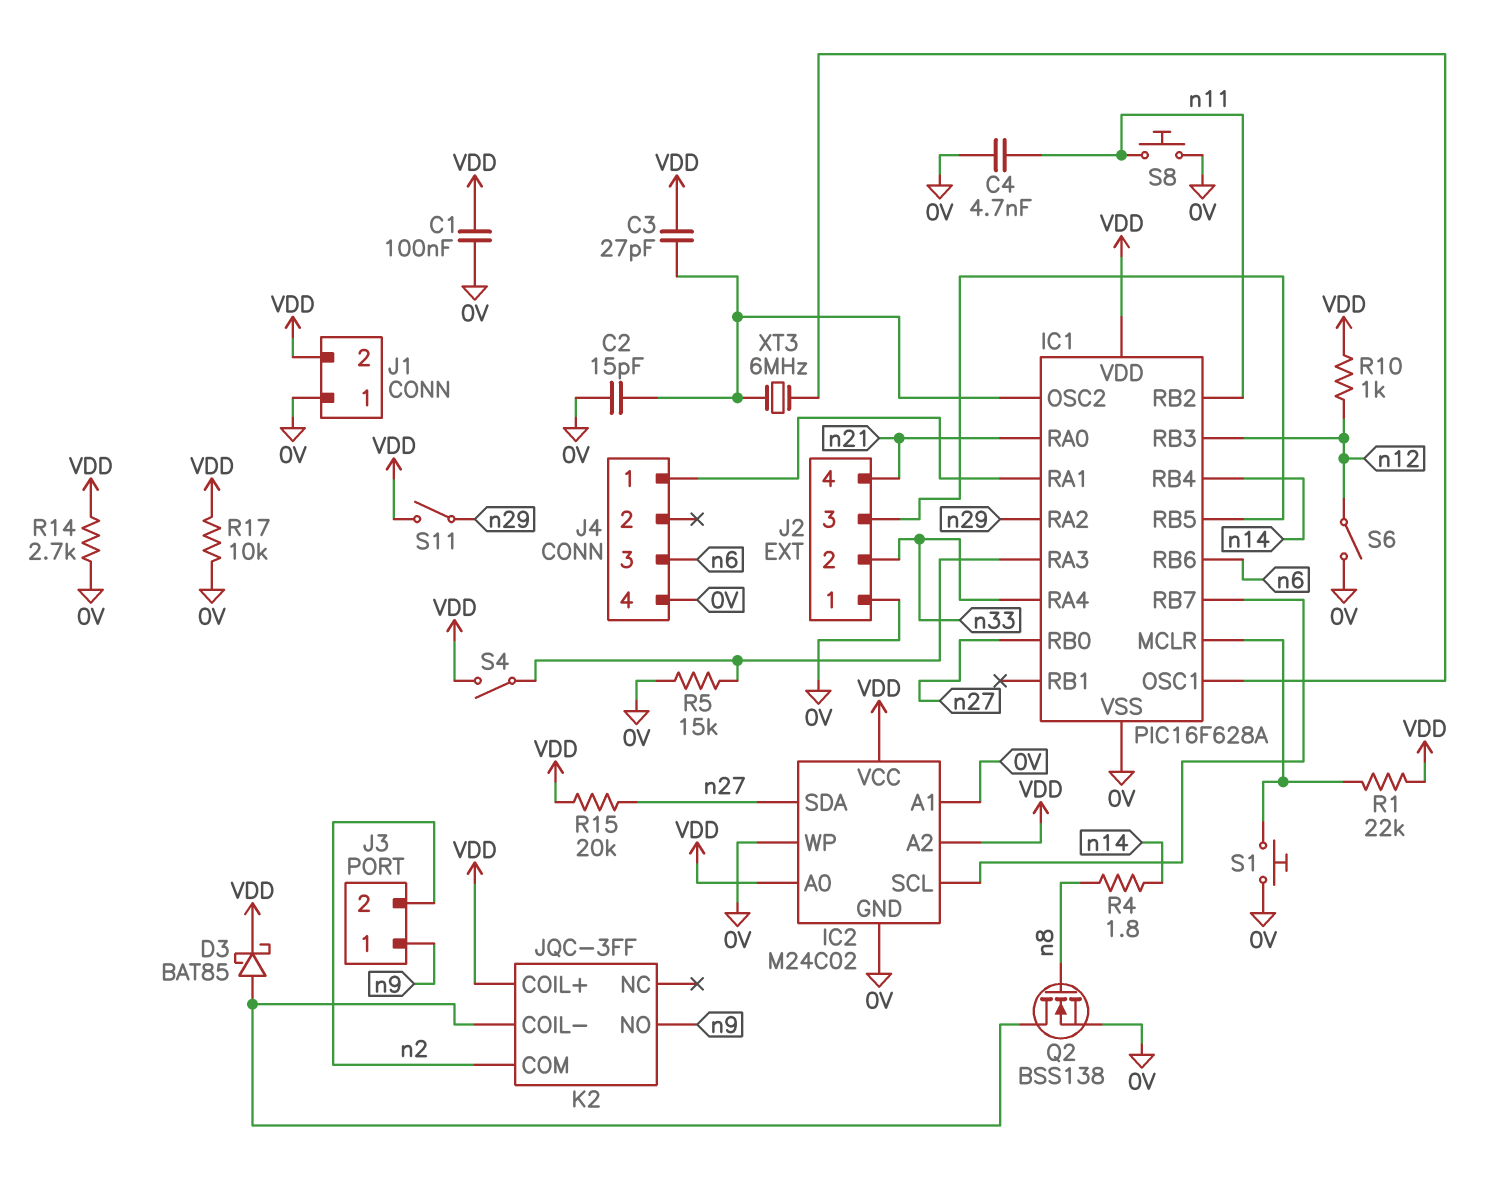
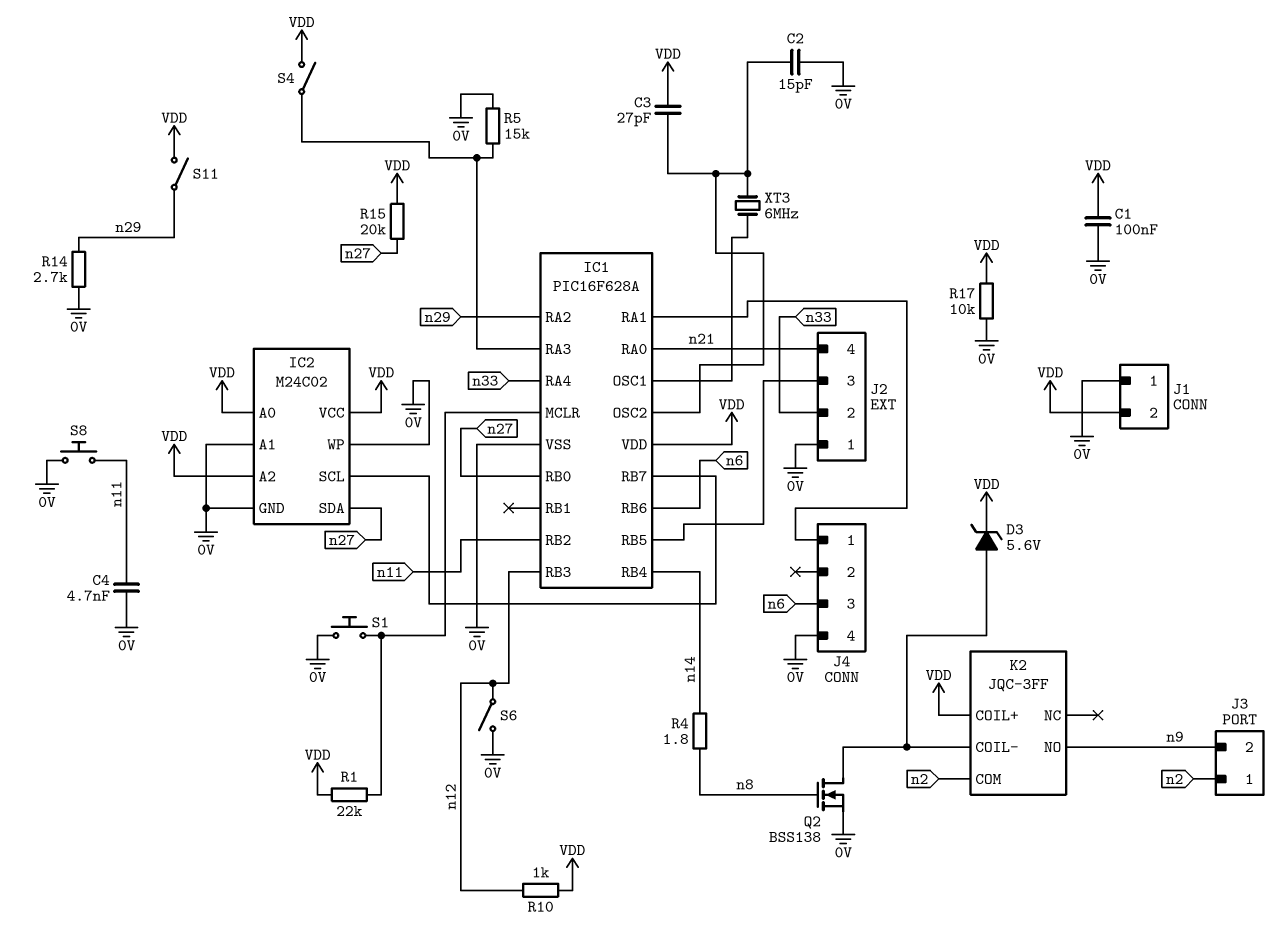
D3: schottky BAT85 (A K2/COIL-, K VDD) -> zener 5.6V (A K2/COIL-, K VDD)
J3 pin 1: n9 -> n2
J3 pin 2: n2 -> n9
R14: 2.7k (0V, VDD) -> 2.7k (0V, n29)

